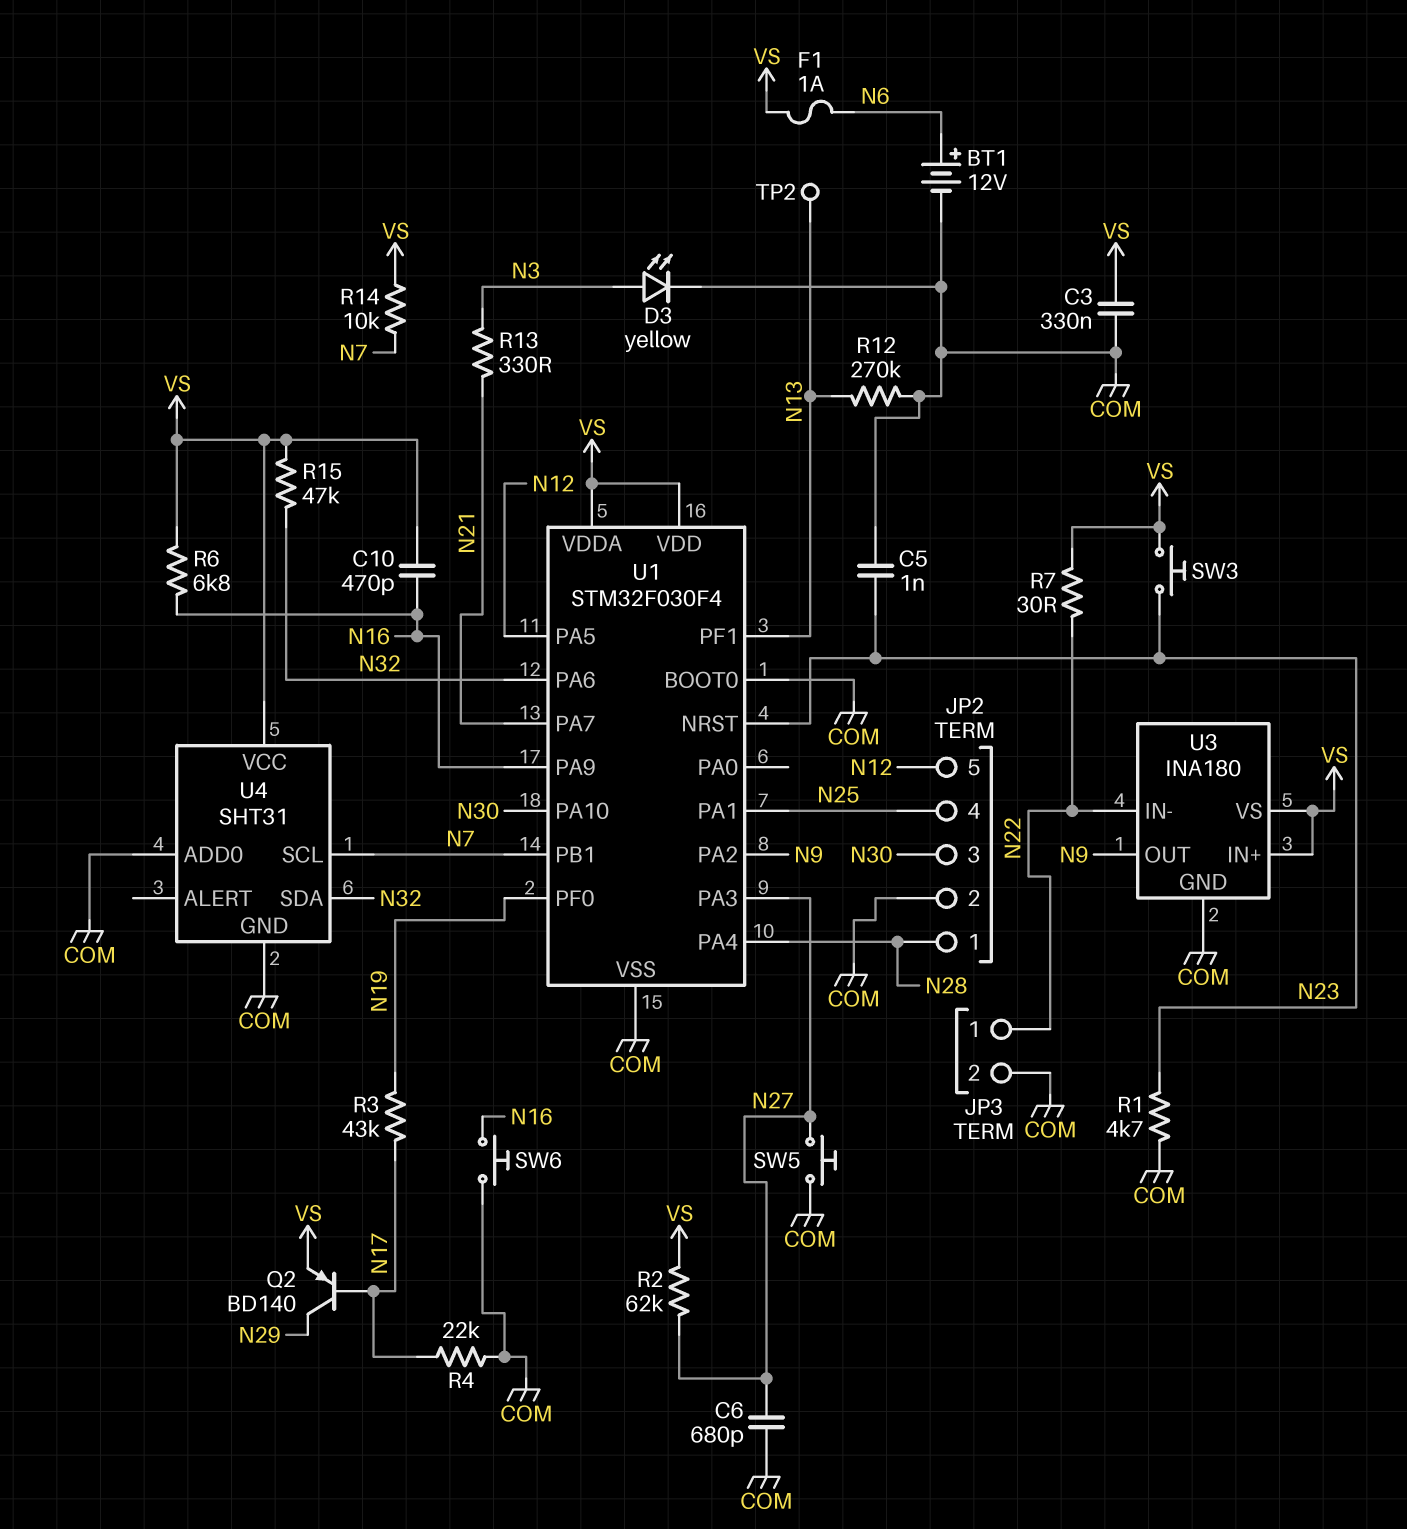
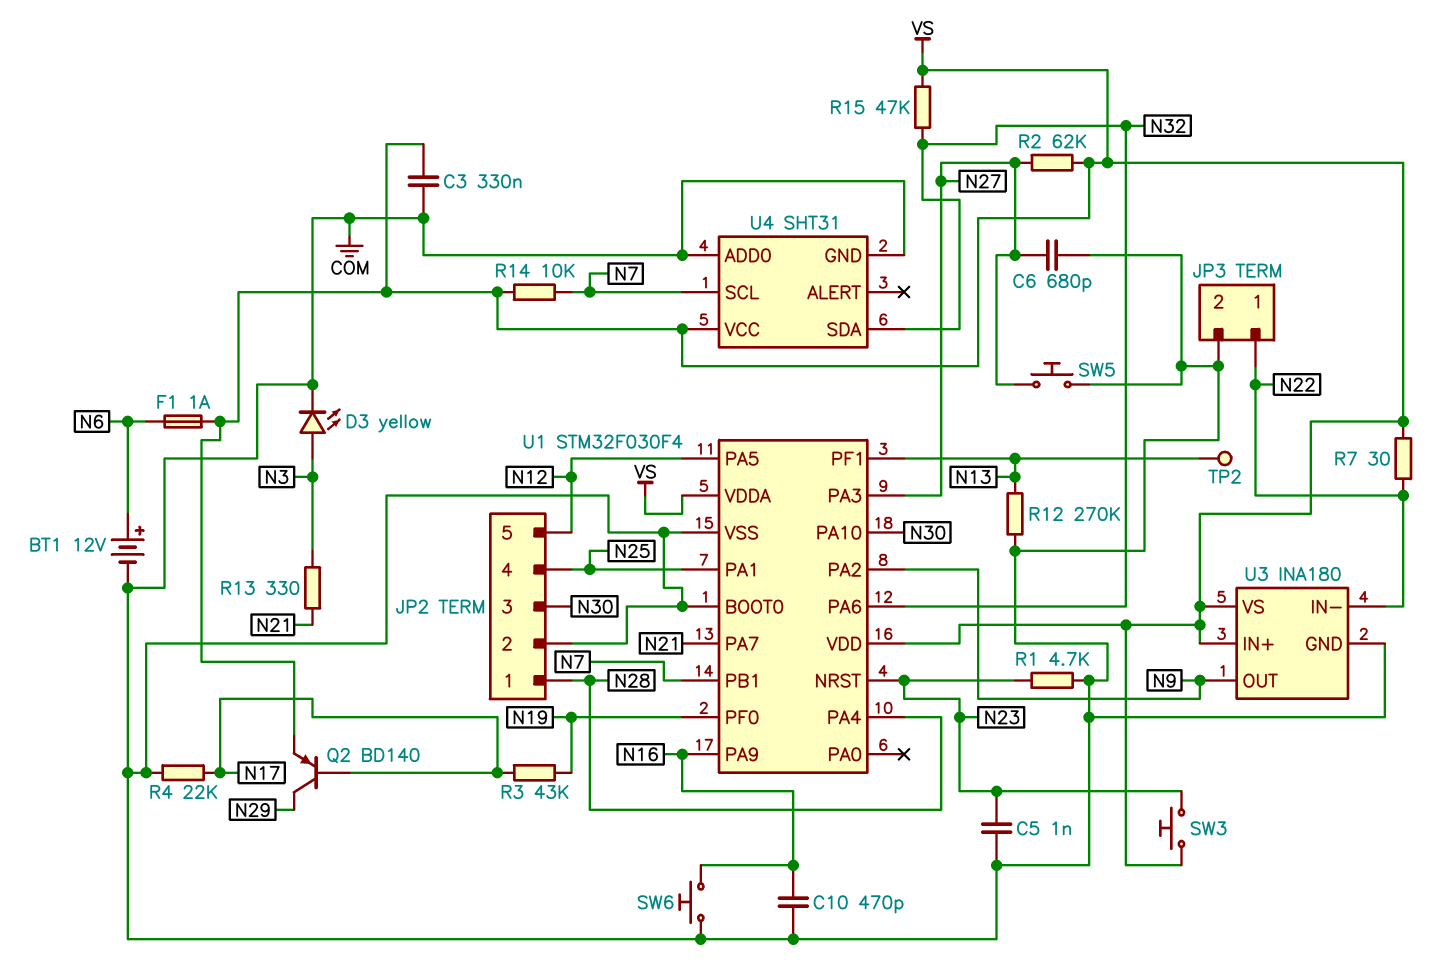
C10: 470pF (N16, VS) -> 470pF (COM, N16)
R6: 6.8k (N16, VS) -> none

